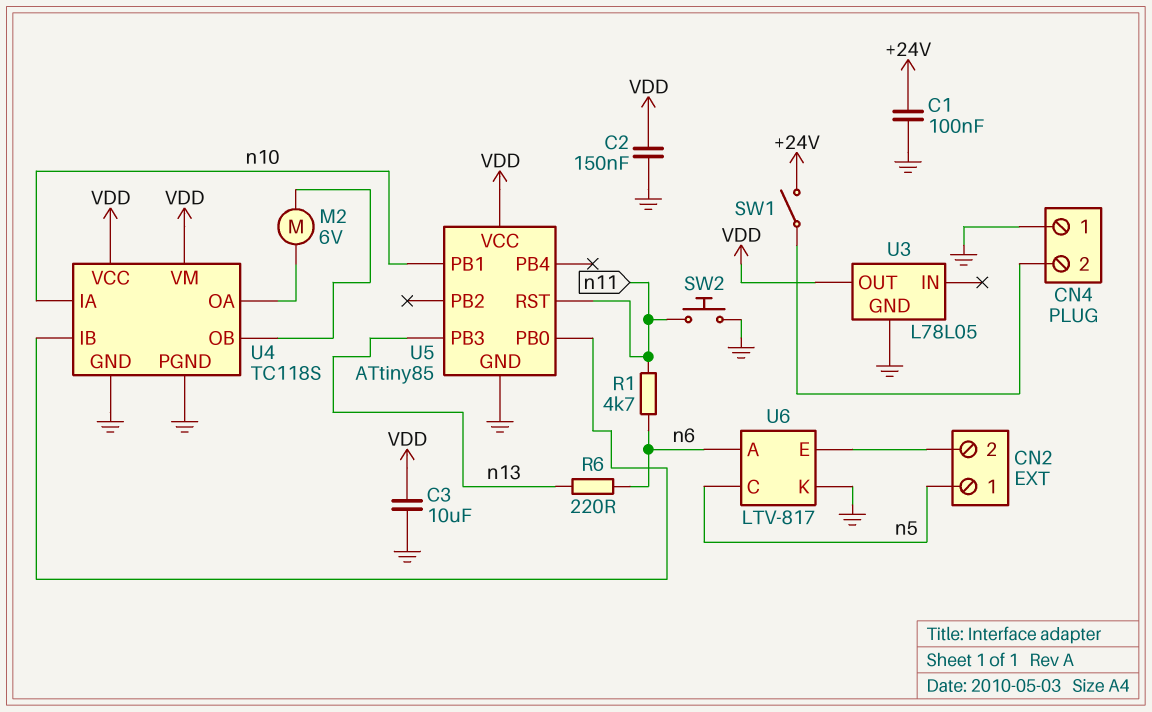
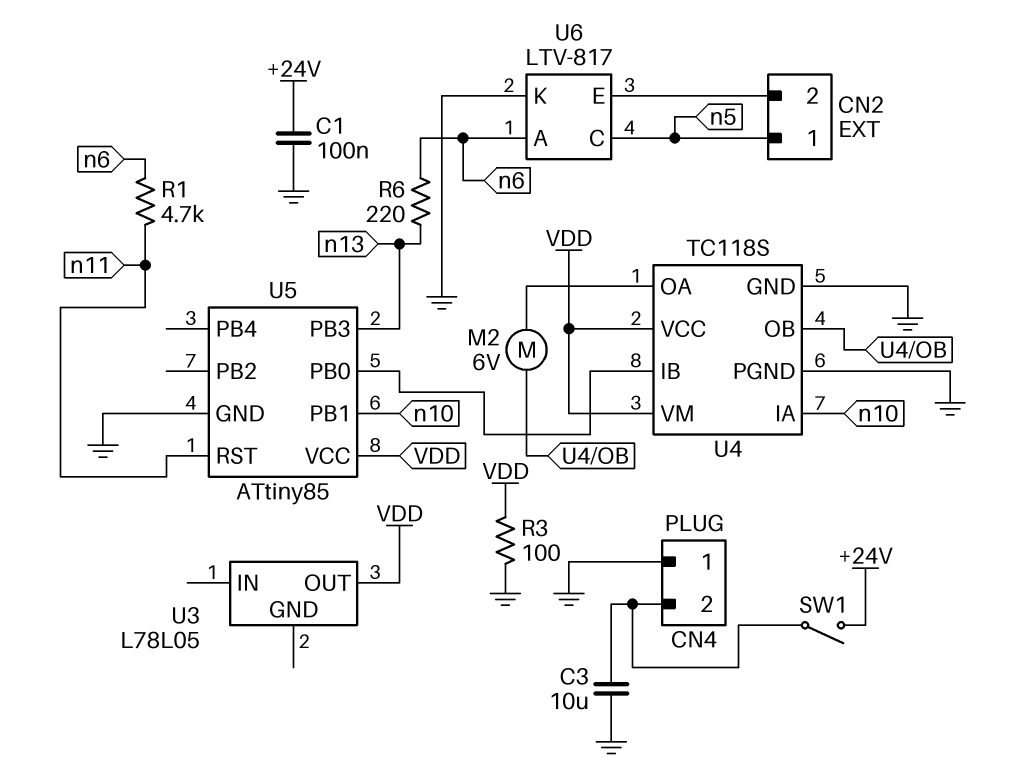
C2: 150nF (GND, VDD) -> none
C3: 10uF (GND, VDD) -> 10uF (CN4/2, GND)
R3: none -> 100 (GND, VDD)
SW2: button (GND, n11) -> none
U3 pin GND: GND -> none

